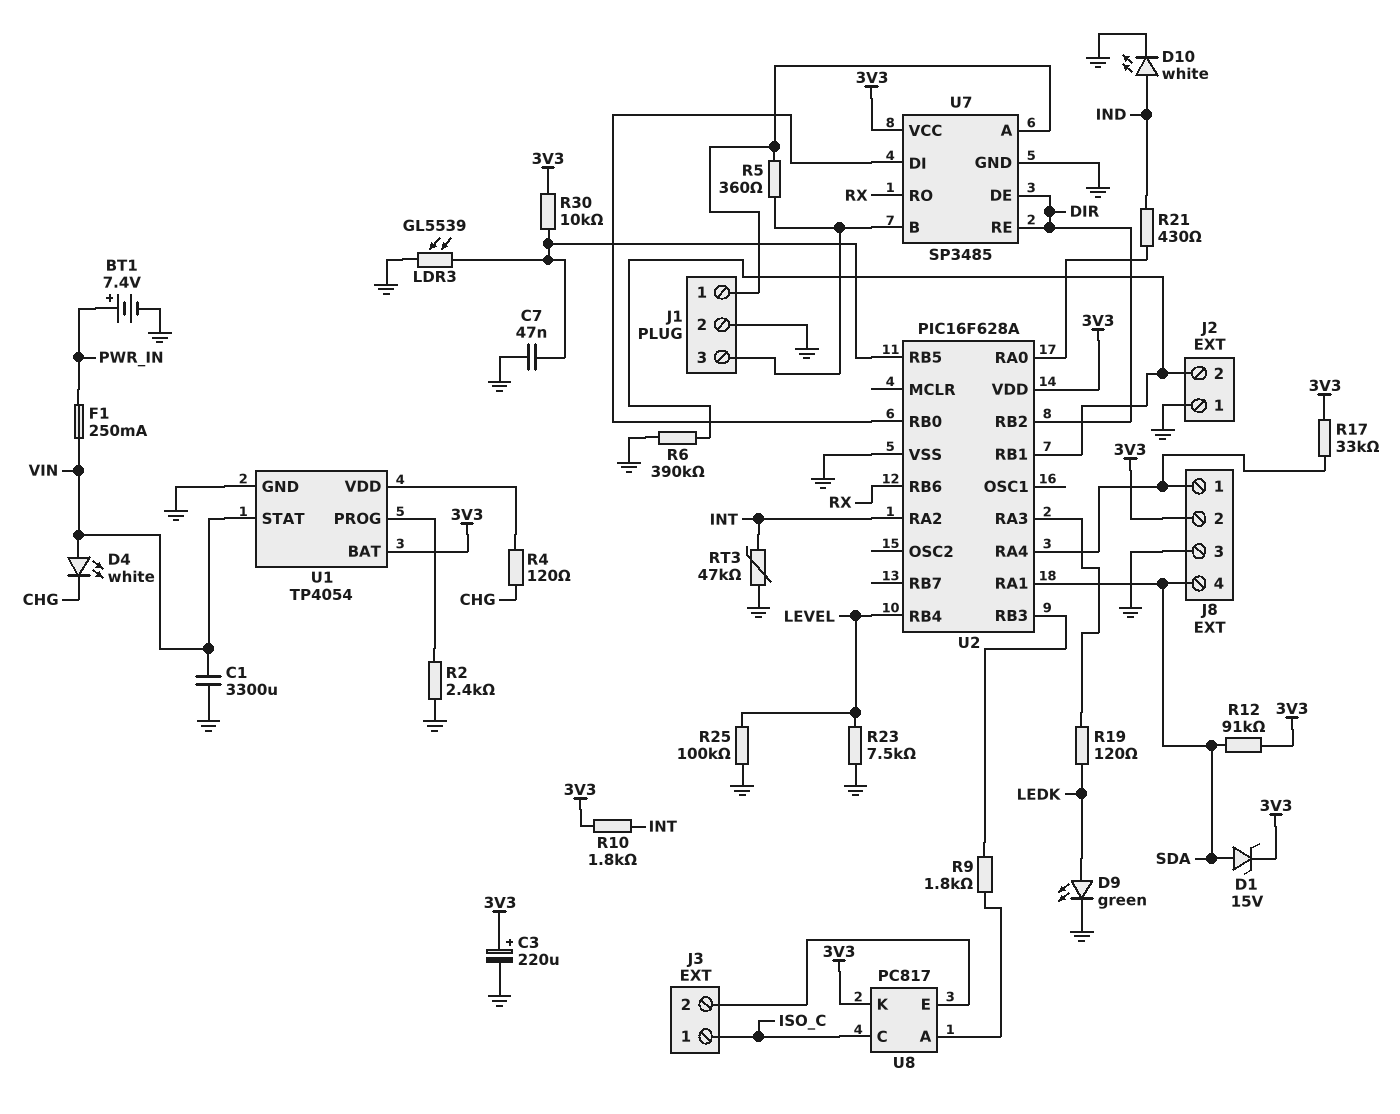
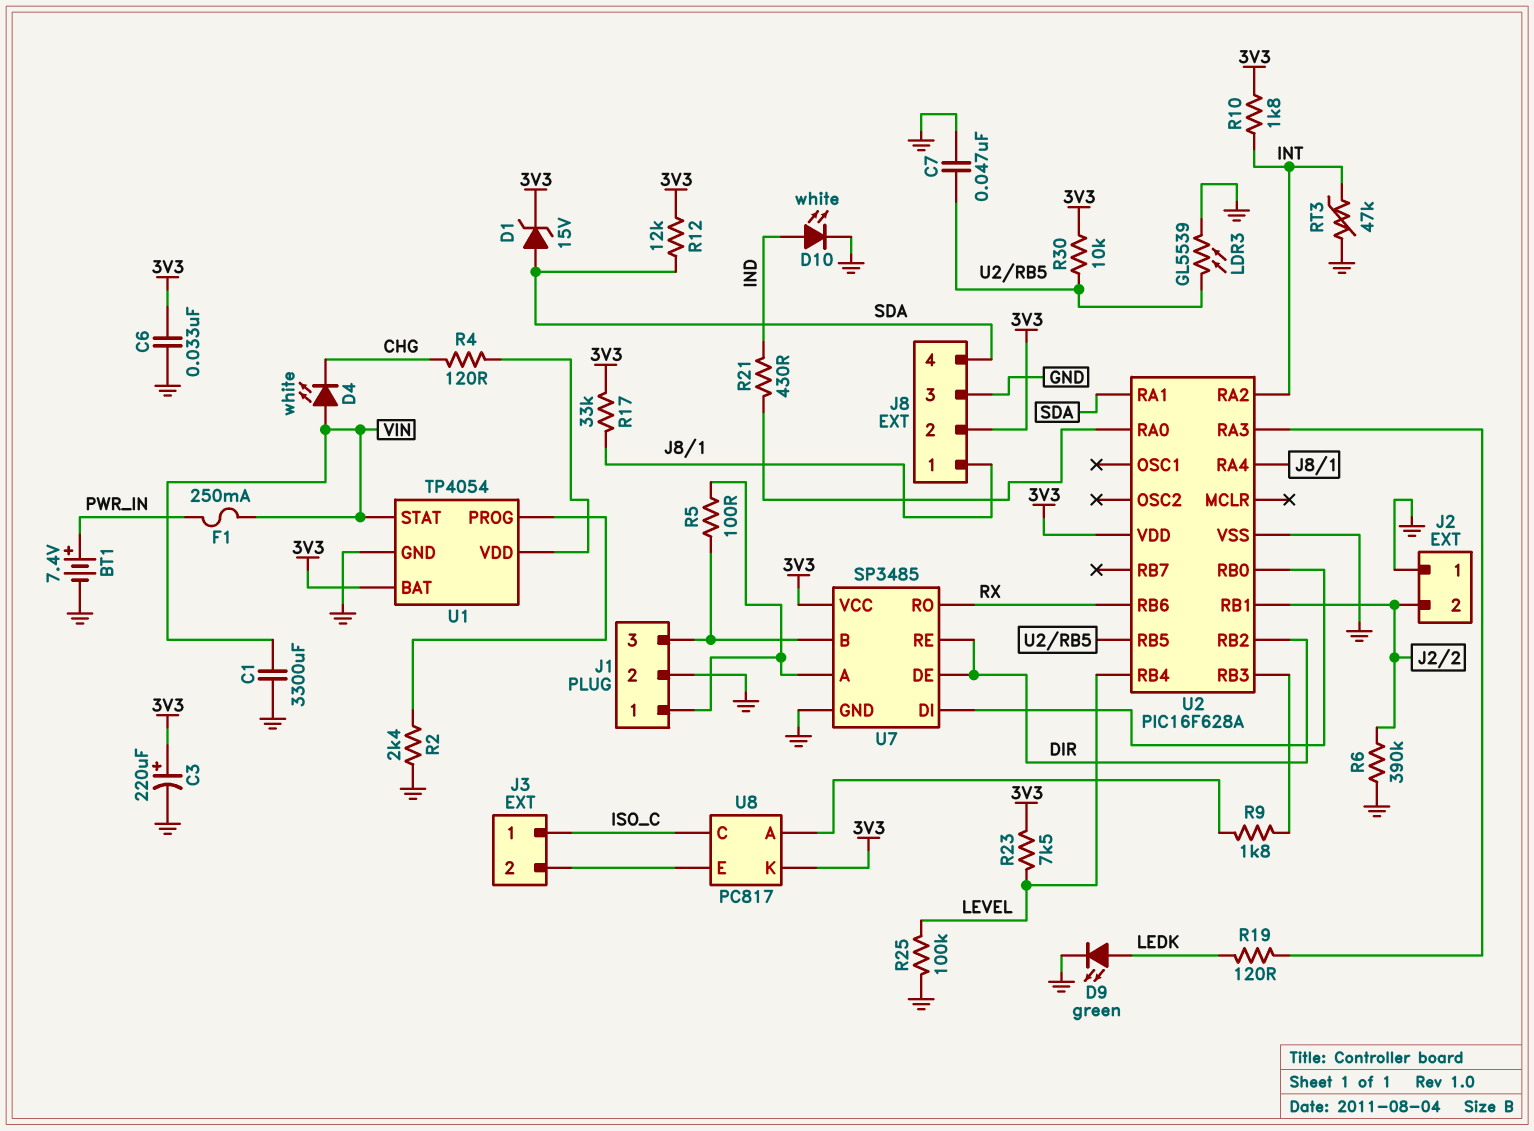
C6: none -> 33nF (3V3, GND)
R5: 360 (J1/1, J1/3) -> 100 (J1/1, J1/3)
R12: 91k (3V3, SDA) -> 12k (3V3, SDA)
R23: 7.5k (GND, LEVEL) -> 7.5k (3V3, LEVEL)

